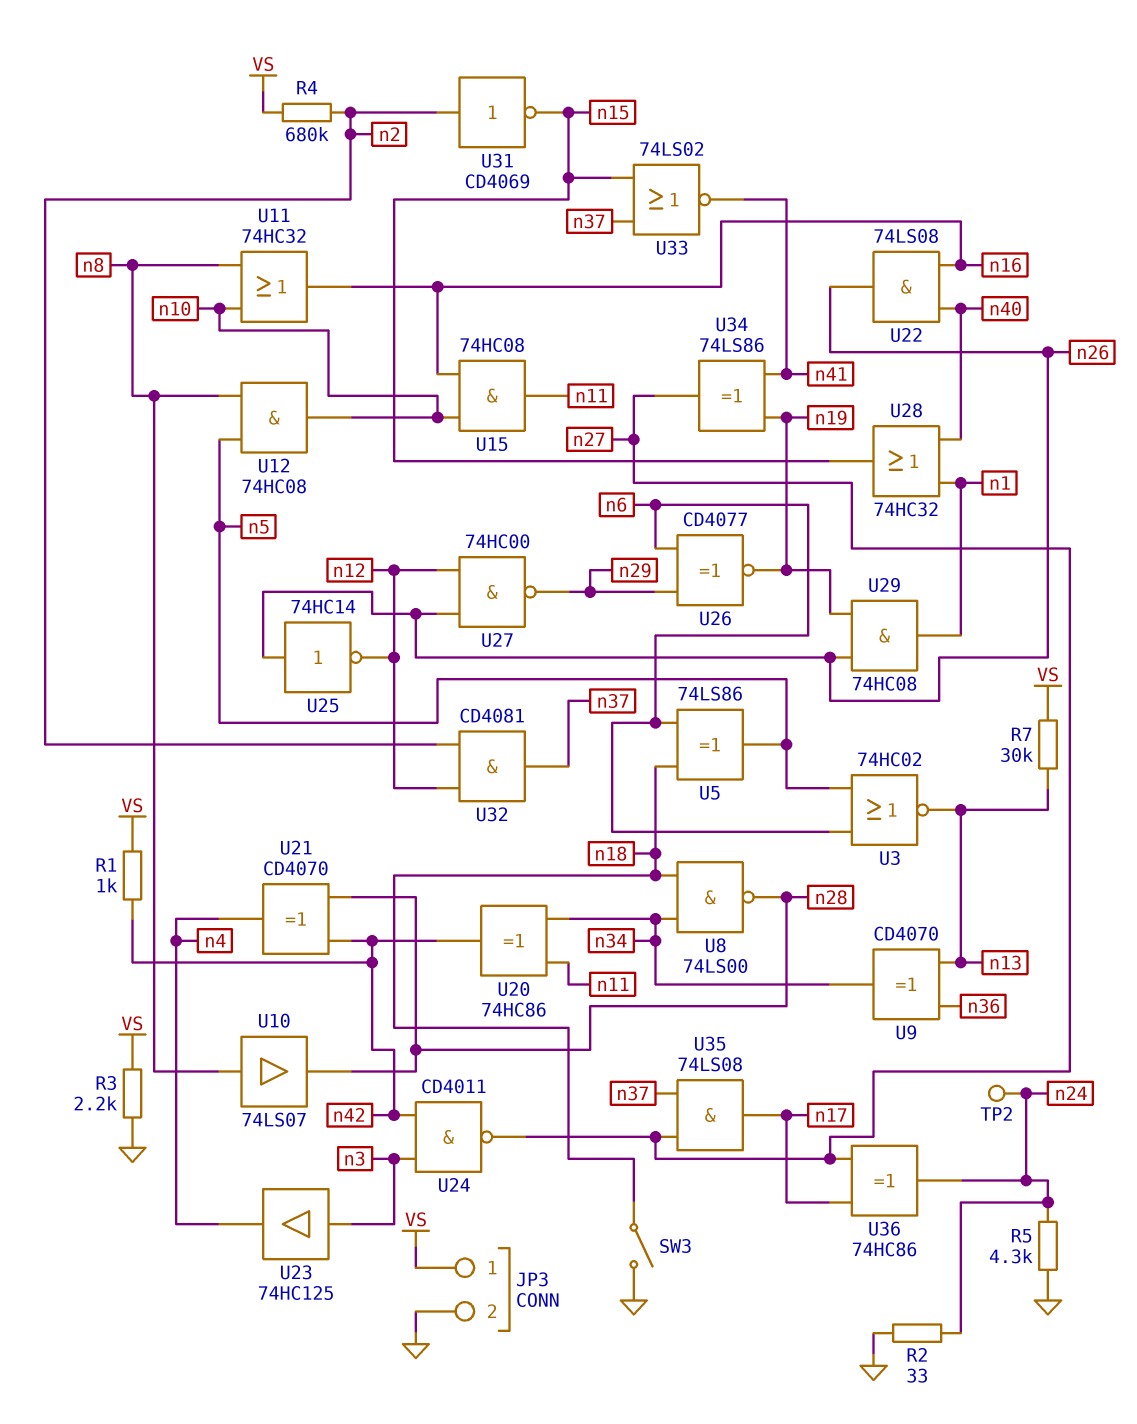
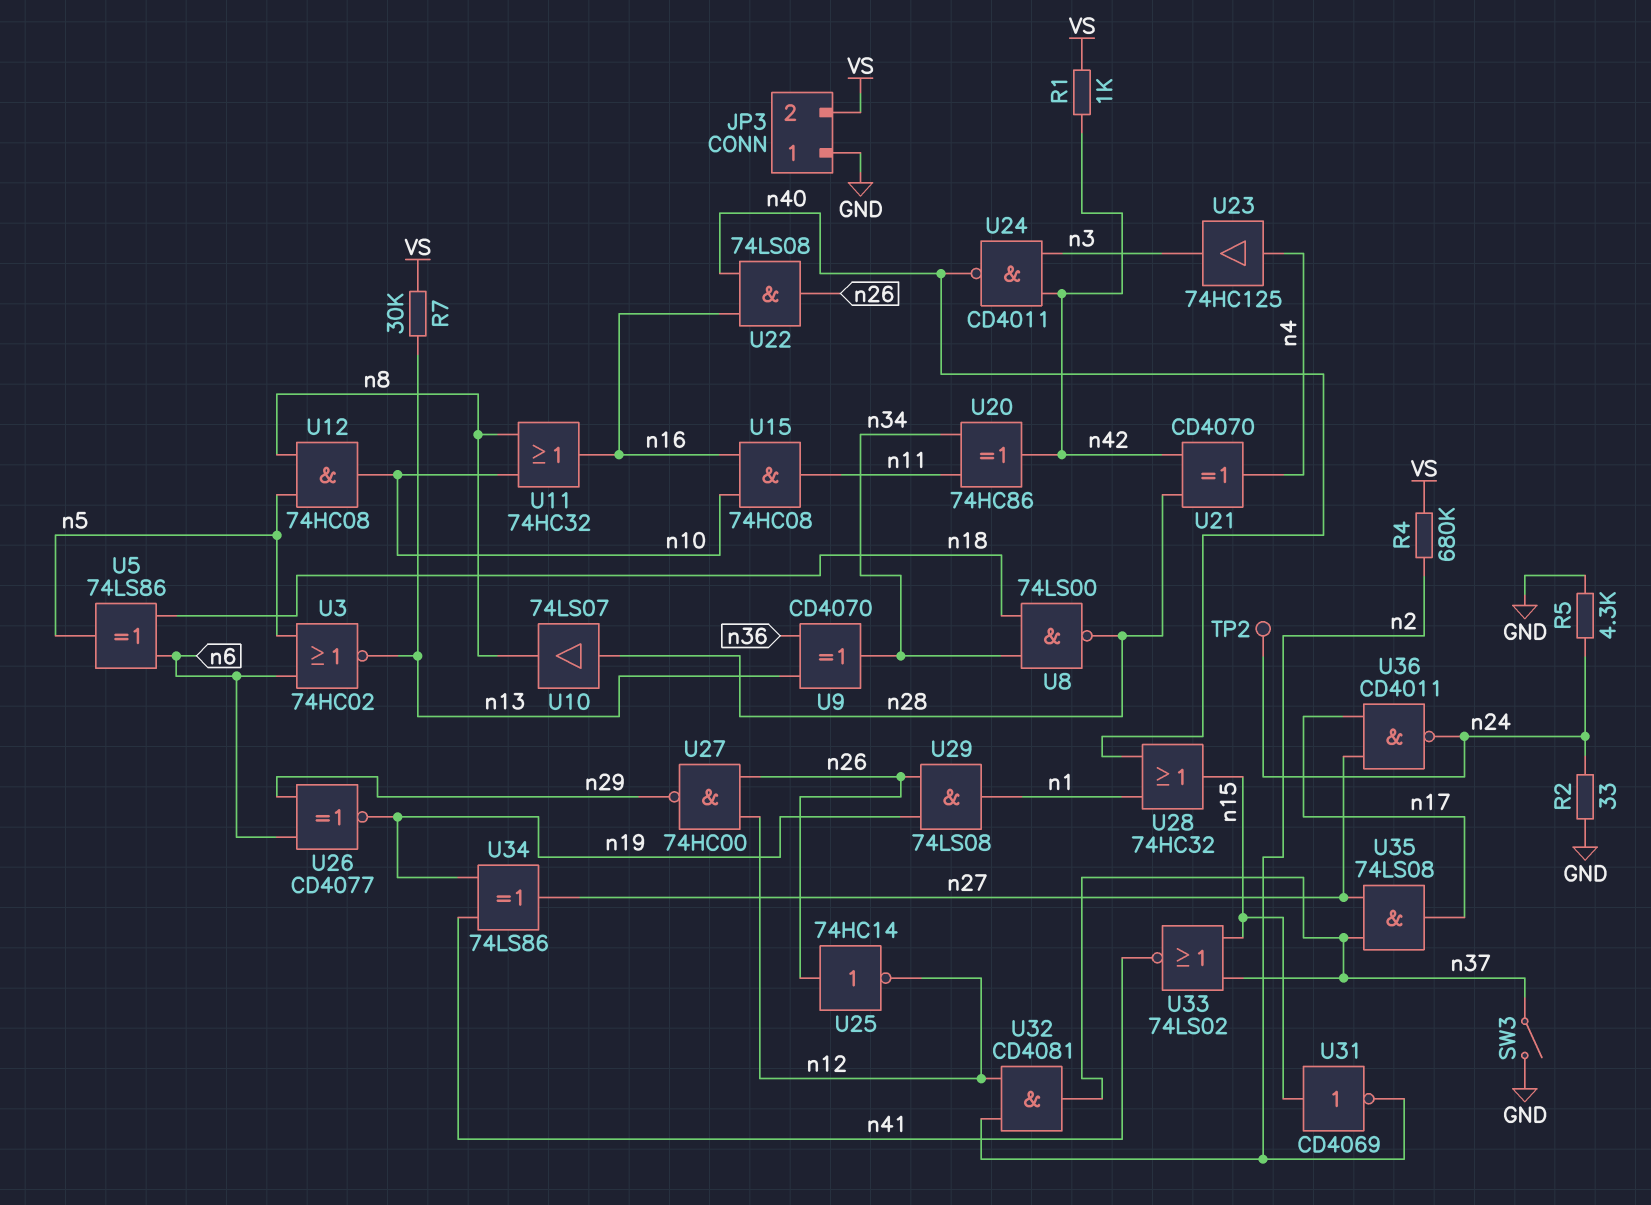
JP3 pin 1: VS -> GND
JP3 pin 2: GND -> VS
R3: 2.2k (GND, VS) -> none
SW3: switch (GND, n18) -> switch (GND, n37)
U10: buffer 74LS07 (in n8, out n28) -> buffer 74LS07 (in n28, out n8)
U23: buffer 74HC125 (in n3, out n4) -> buffer 74HC125 (in n4, out n3)
U24: NAND CD4011 (in n3, in n42, out n27) -> NAND CD4011 (in n3, in n42, out n40)
U29: AND 74HC08 (in n19, in n26, out n1) -> AND 74LS08 (in n19, in n26, out n1)
U31: NOT CD4069 (in n2, out n15) -> NOT CD4069 (in n15, out n2)
U36: XOR 74HC86 (in n17, in n27, out n24) -> NAND CD4011 (in n17, in n27, out n24)

